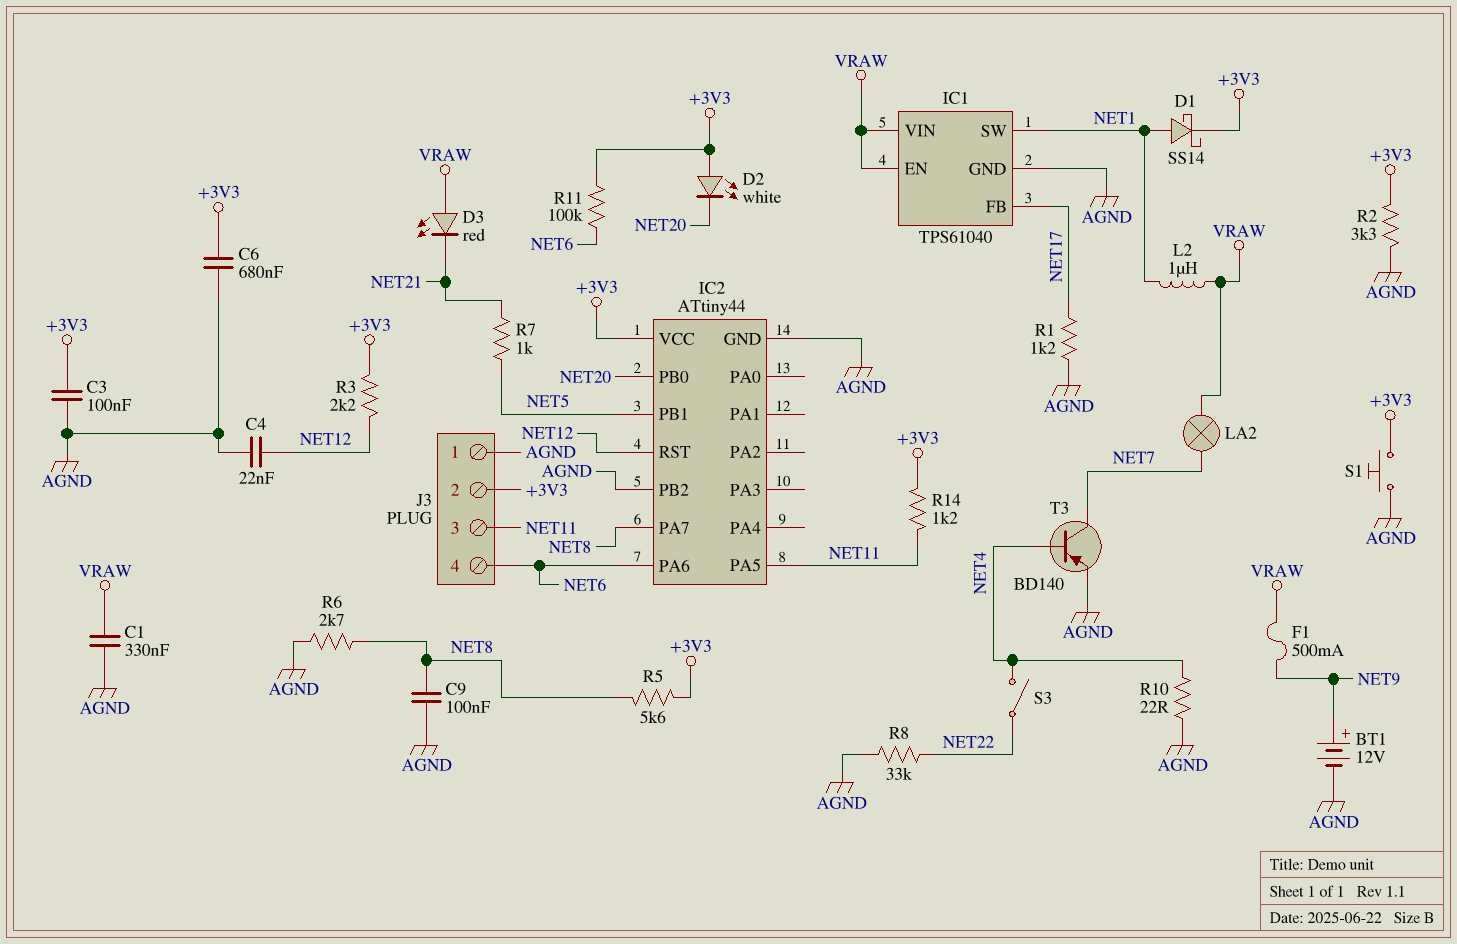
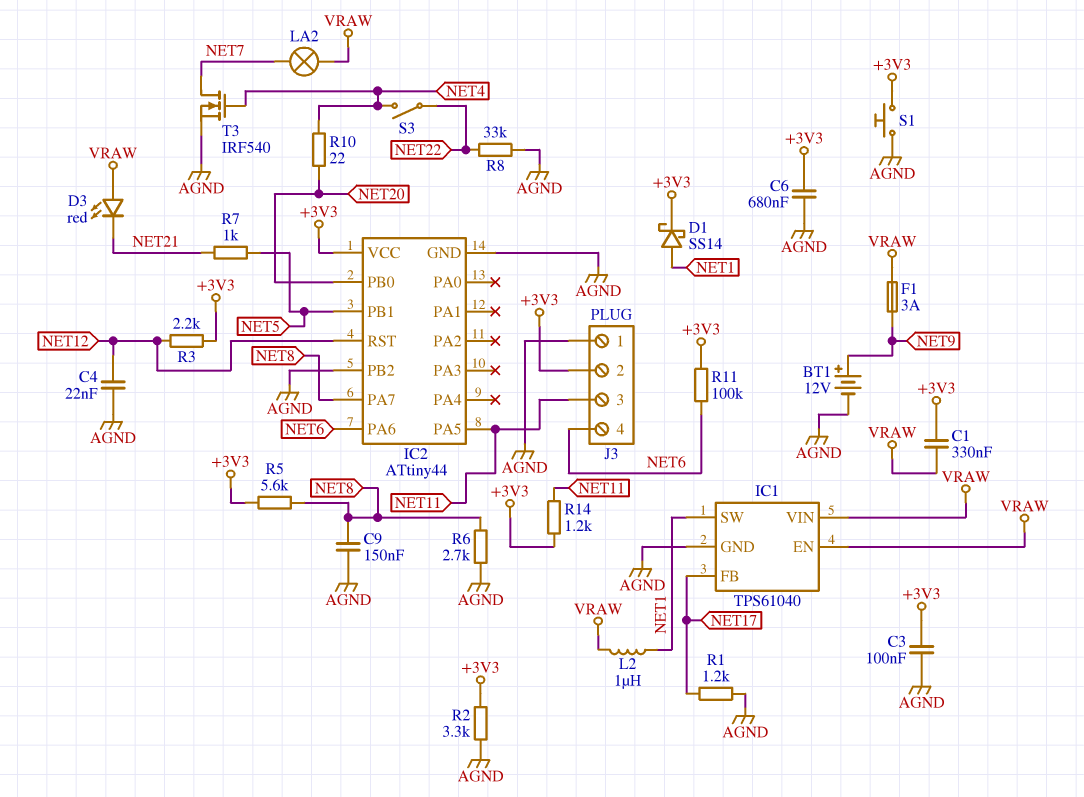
C1: 330nF (AGND, VRAW) -> 330nF (+3V3, VRAW)
C9: 100nF (AGND, NET8) -> 150nF (AGND, NET8)
D2: LED white (A +3V3, K NET20) -> none
F1: 500mA (NET9, VRAW) -> 3A (NET9, VRAW)
R10: 22 (AGND, NET4) -> 22 (NET4, NET20)
T3: PNP BD140 (B NET4, C NET7, E AGND) -> NMOS IRF540 (G NET4, D NET7, S AGND)

